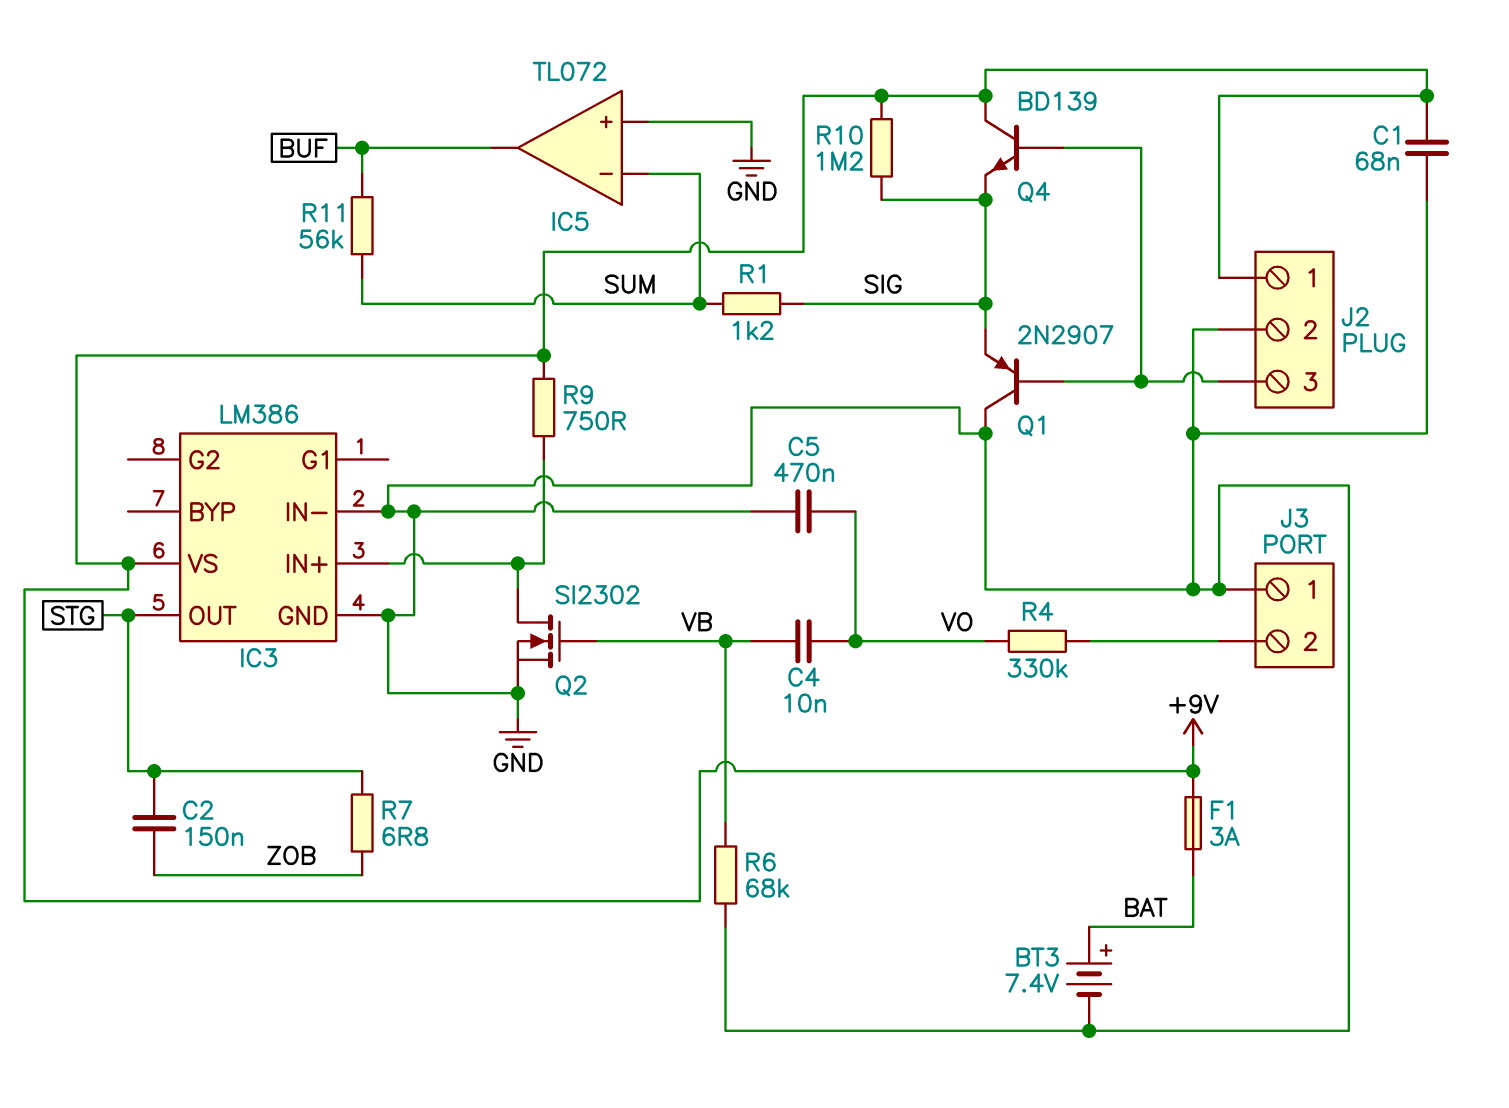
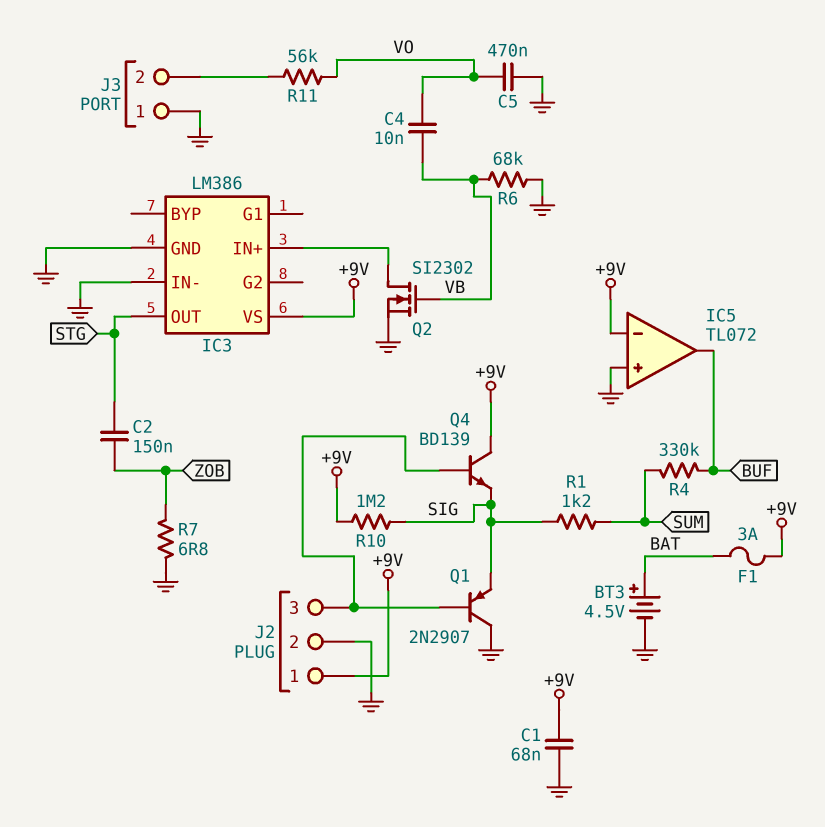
BT3: 7.4V (plus BAT, minus GND) -> 4.5V (plus BAT, minus GND)
IC5 pin in-: SUM -> +9V
R4: 330k (J3/2, VO) -> 330k (BUF, SUM)
R7: 6.8 (STG, ZOB) -> 6.8 (GND, ZOB)
R9: 750 (+9V, IC3/IN+) -> none
R11: 56k (BUF, SUM) -> 56k (J3/2, VO)

